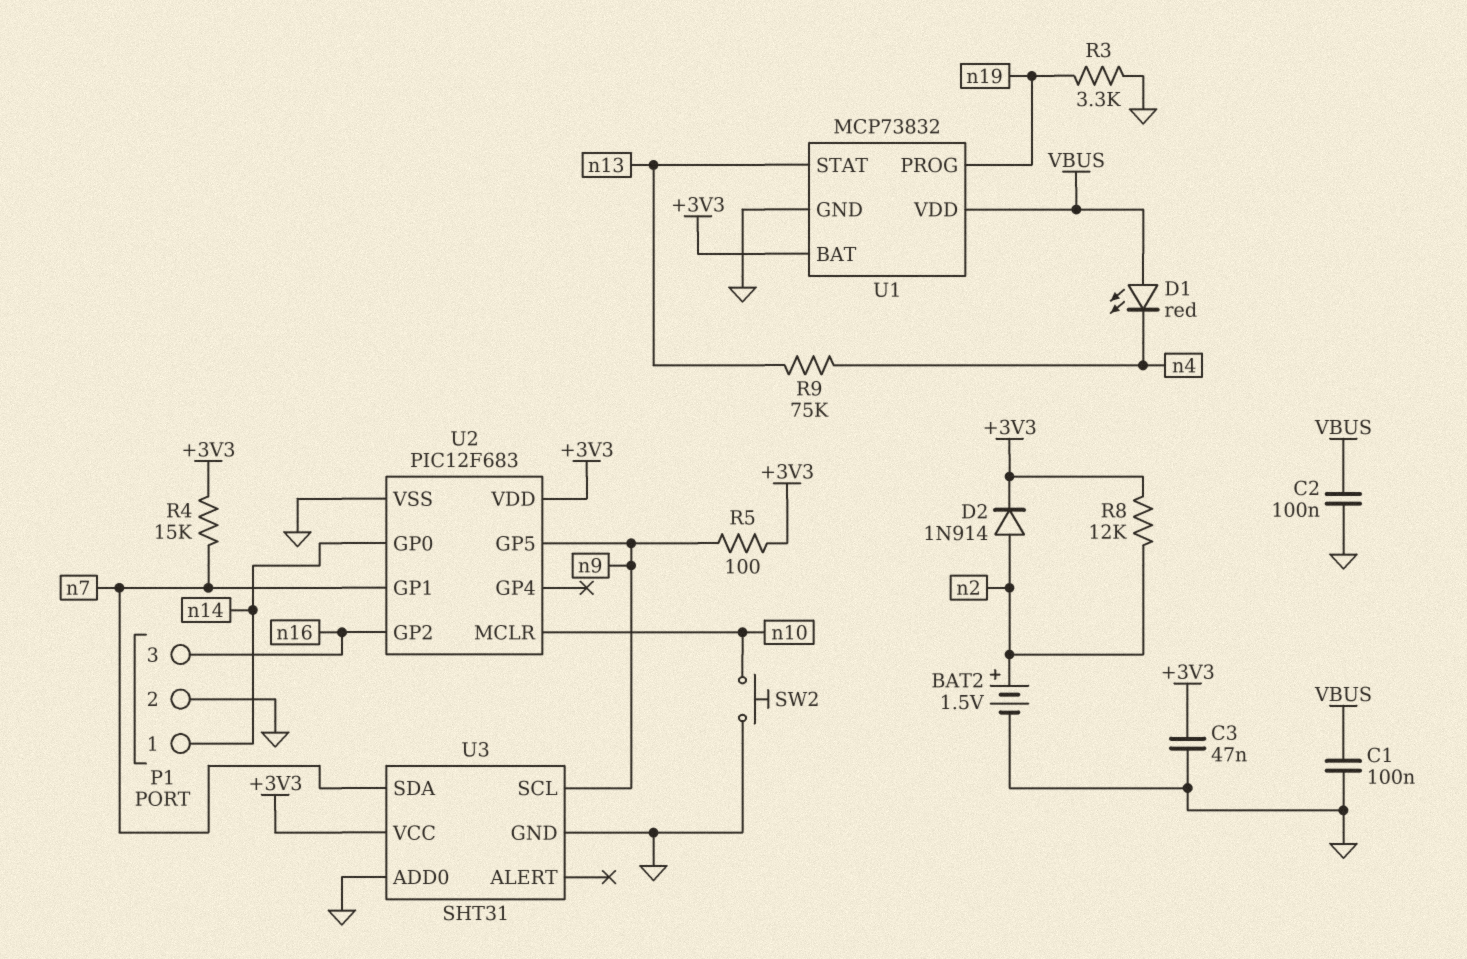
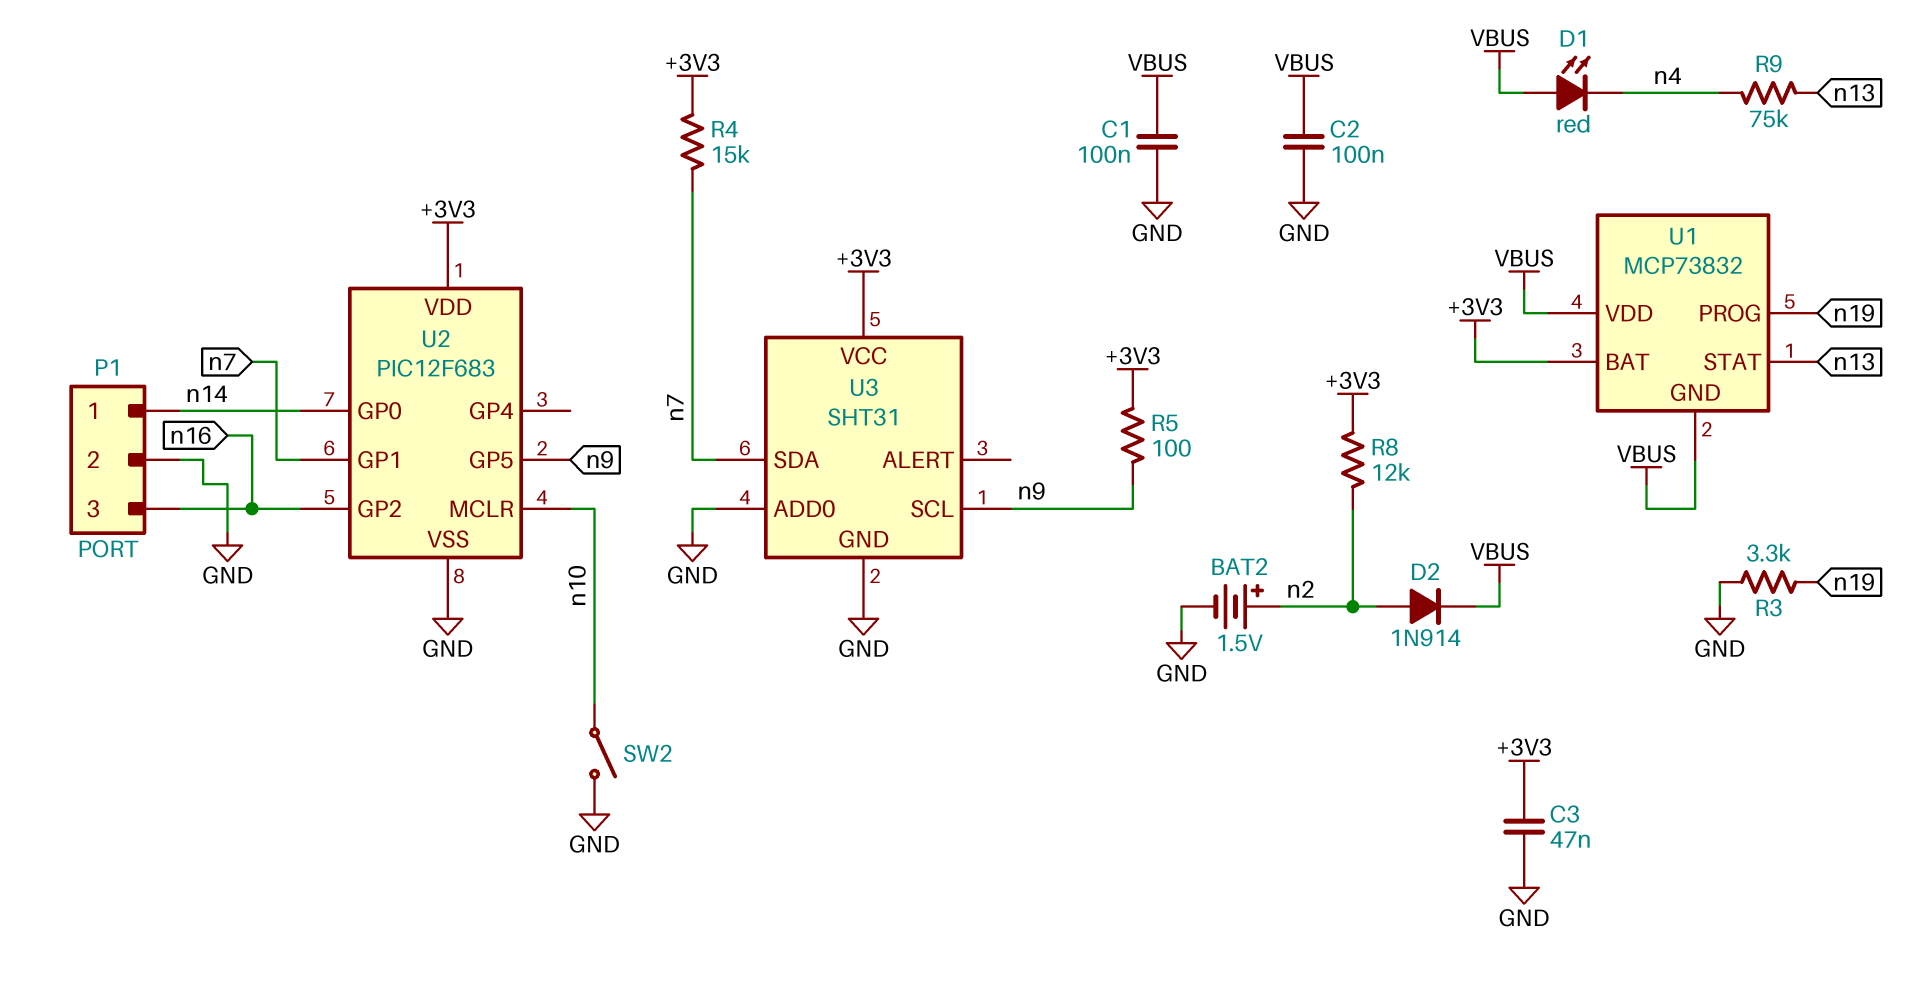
D2: diode 1N914 (A n2, K +3V3) -> diode 1N914 (A n2, K VBUS)
SW2: button (GND, n10) -> switch (GND, n10)
U1 pin GND: GND -> VBUS

